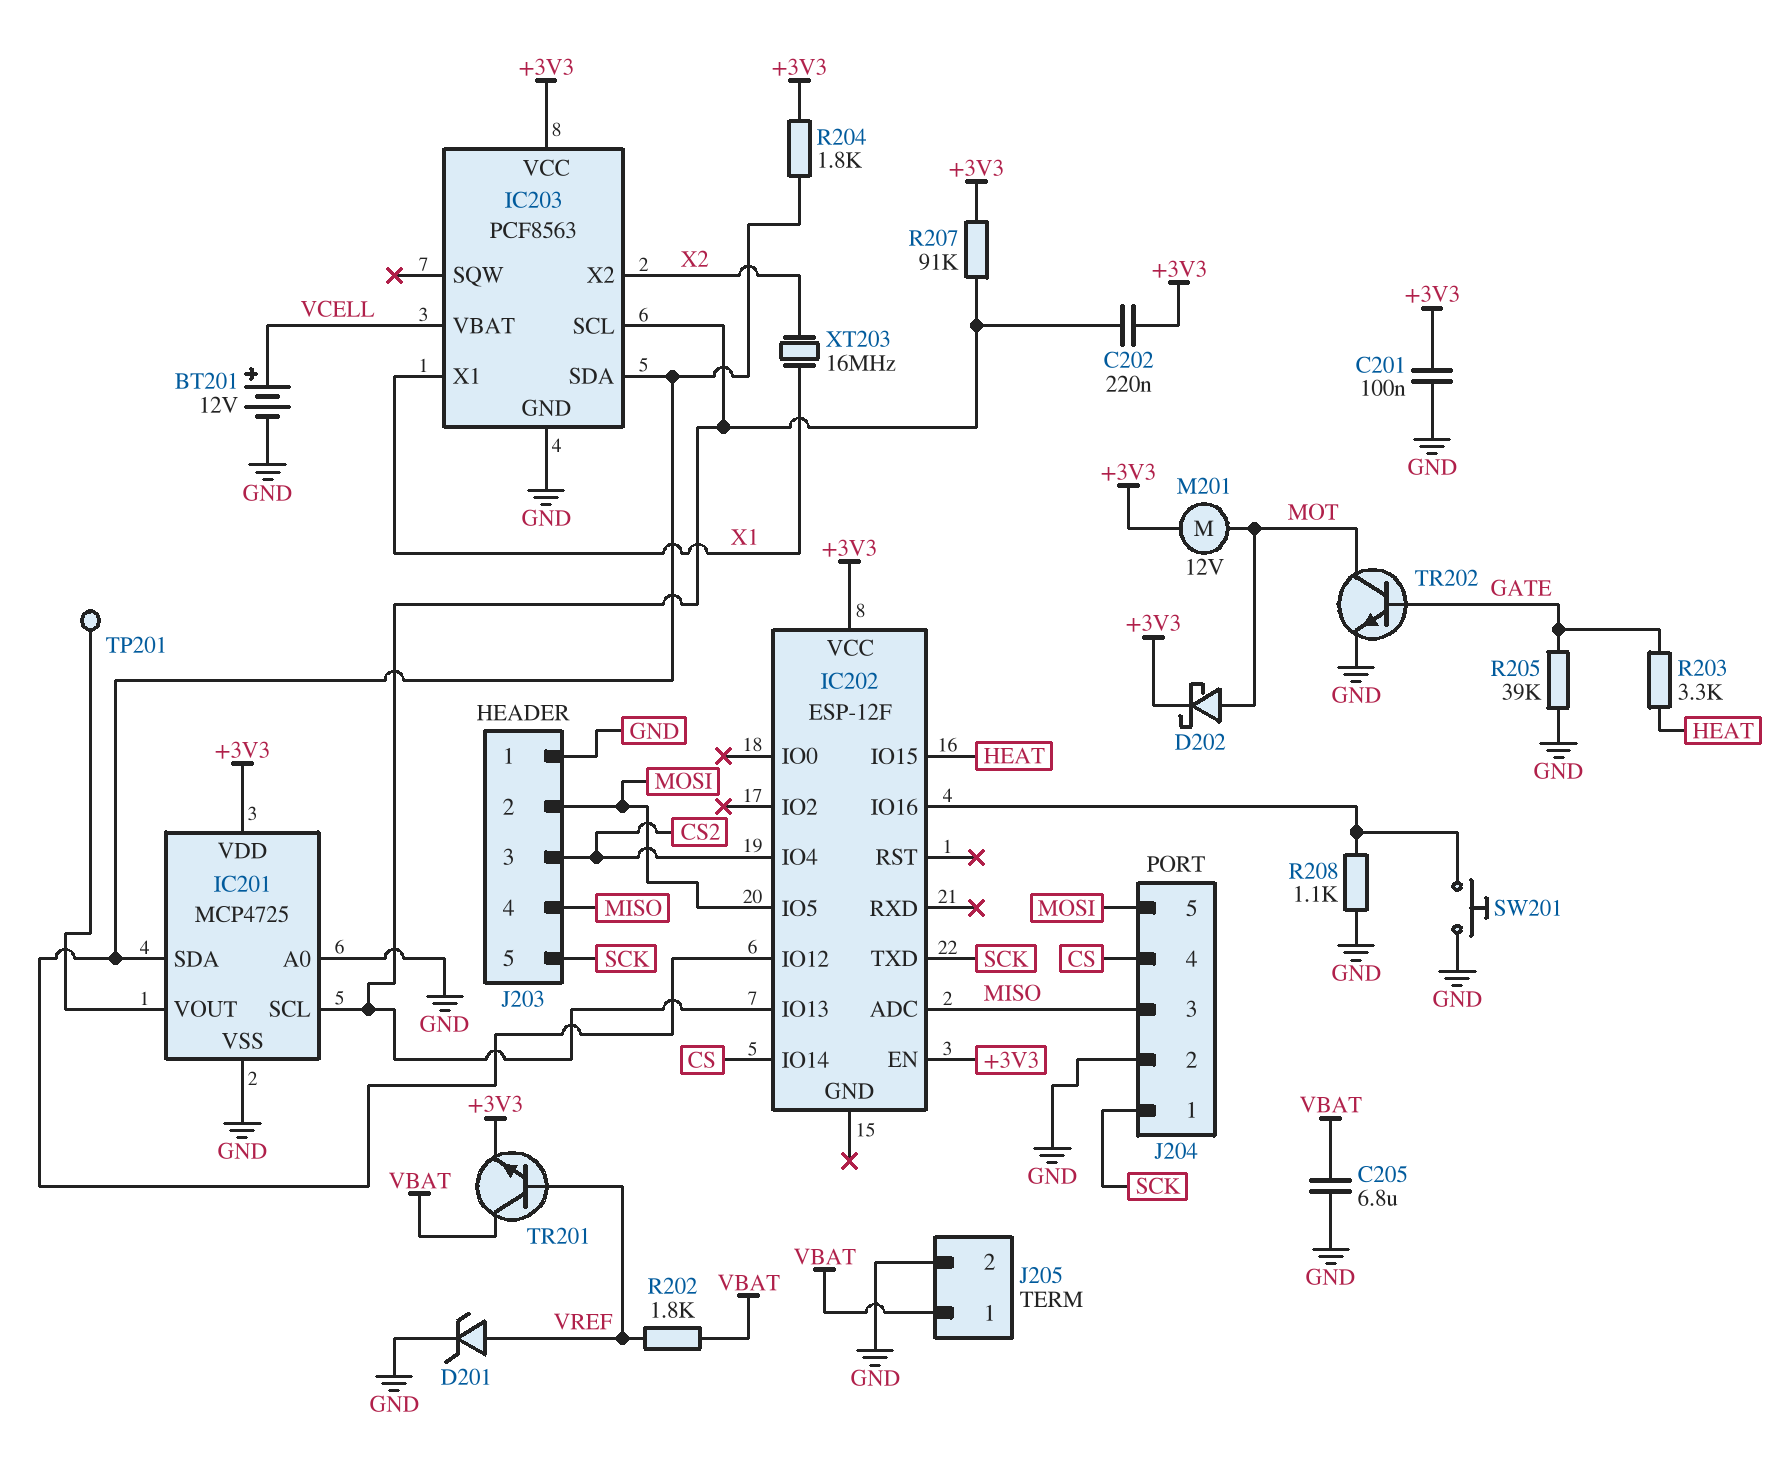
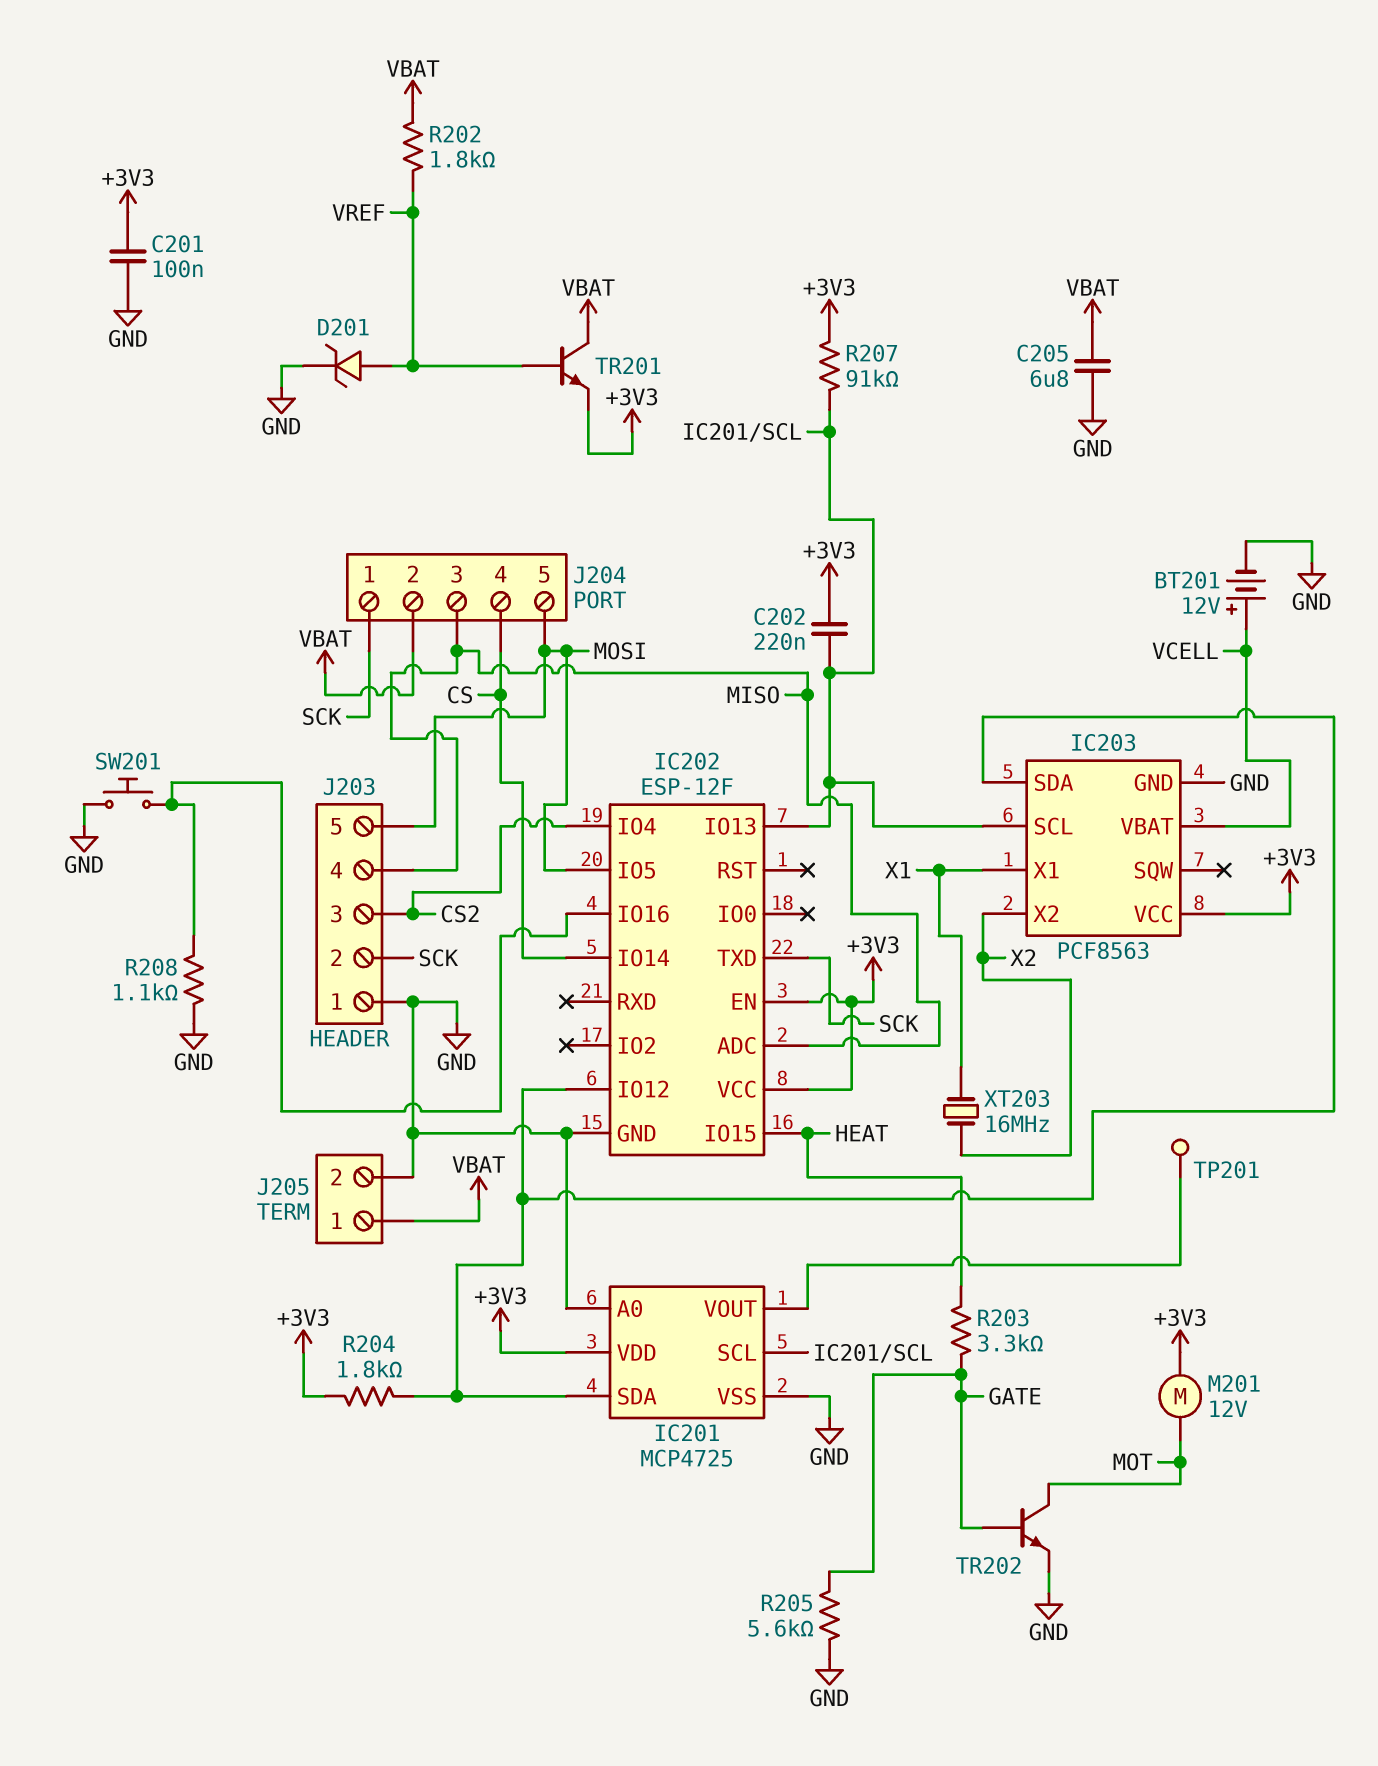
D202: schottky (A MOT, K +3V3) -> none
IC202 pin GND: none -> GND
J203 pin 2: MOSI -> SCK
J203 pin 5: SCK -> MOSI
J204 pin 2: GND -> VBAT
R205: 39k (GATE, GND) -> 5.6k (GATE, GND)

